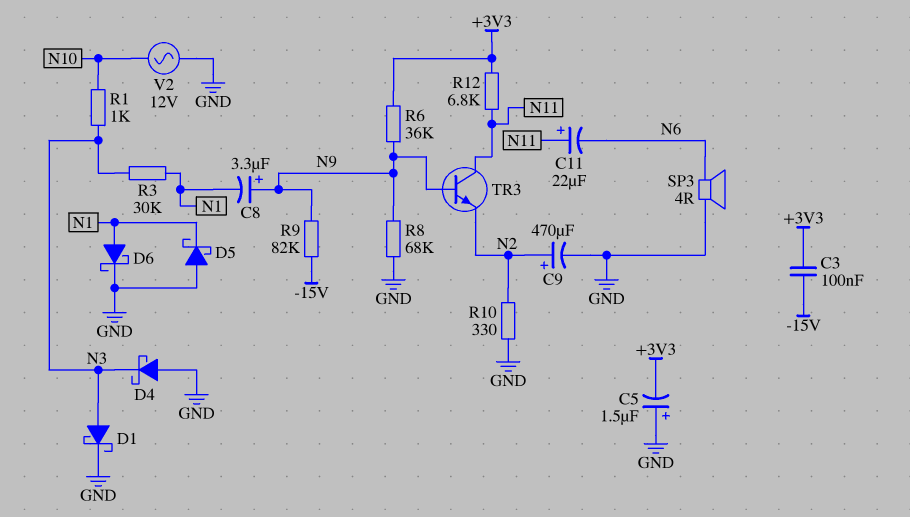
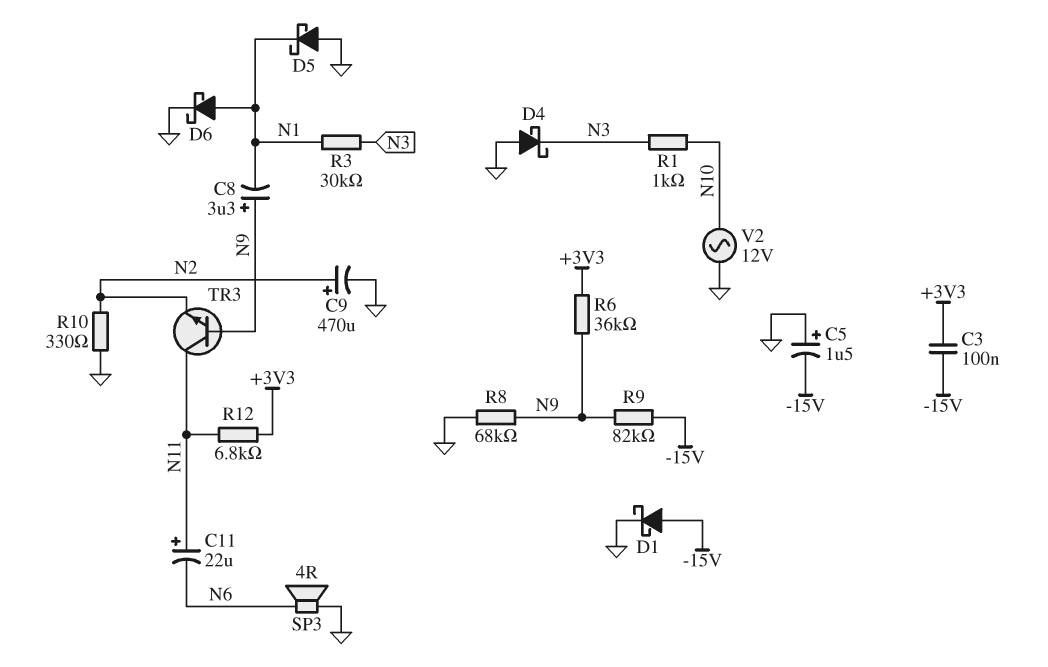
C5: 1.5uF (plus GND, minus +3V3) -> 1.5uF (plus GND, minus -15V)
D1: schottky (A N3, K GND) -> schottky (A -15V, K GND)

